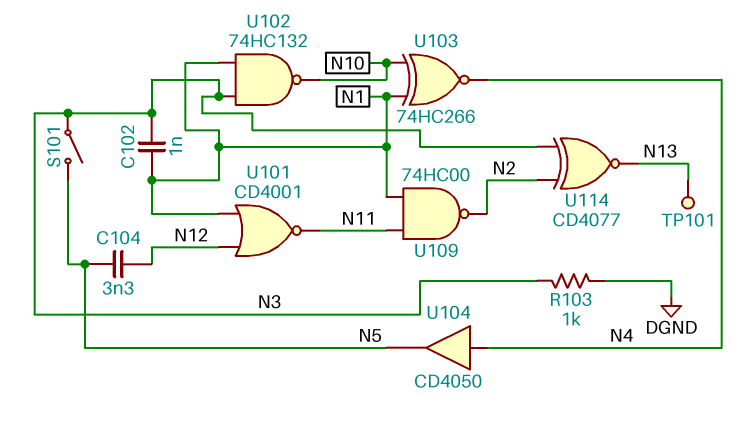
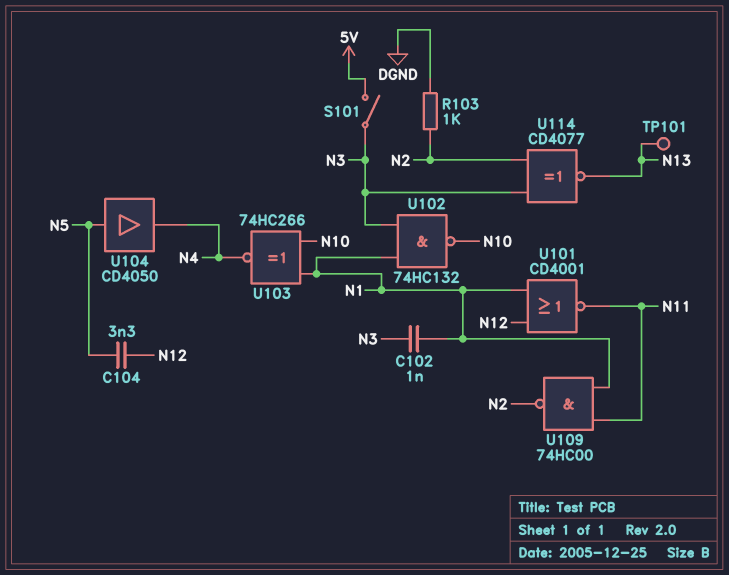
R103: 1k (DGND, N3) -> 1k (DGND, N2)
S101: switch (N3, N5) -> switch (5V, N3)
U104: buffer CD4050 (in N4, out N5) -> buffer CD4050 (in N5, out N4)

